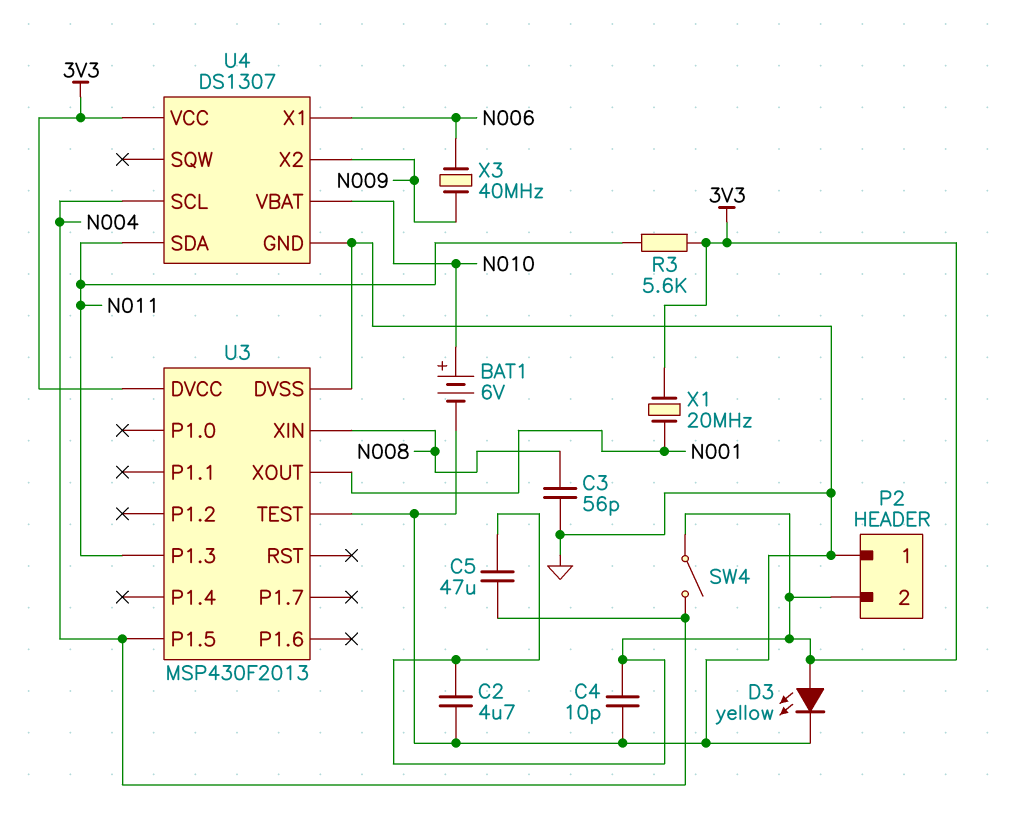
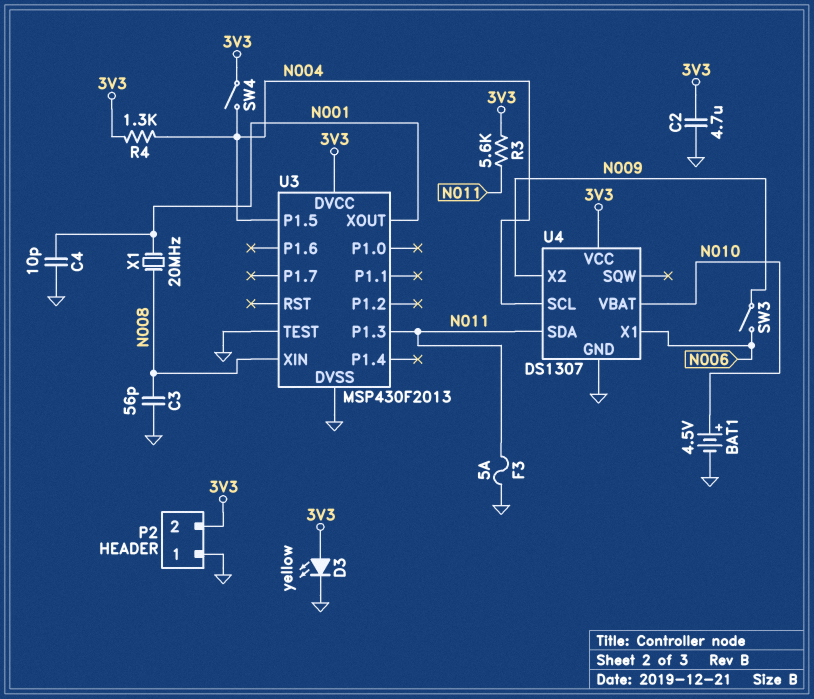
BAT1: 6V (plus N010, minus GND) -> 4.5V (plus N010, minus GND)
C4: 10pF (3V3, GND) -> 10pF (GND, N001)
C5: 47uF (3V3, N004) -> none
F3: none -> 5A (GND, N011)
R4: none -> 1.3k (3V3, N004)
SW3: none -> switch (N006, N009)
X1: 20MHz (3V3, N001) -> 20MHz (N001, N008)
X3: 40MHz (N006, N009) -> none

